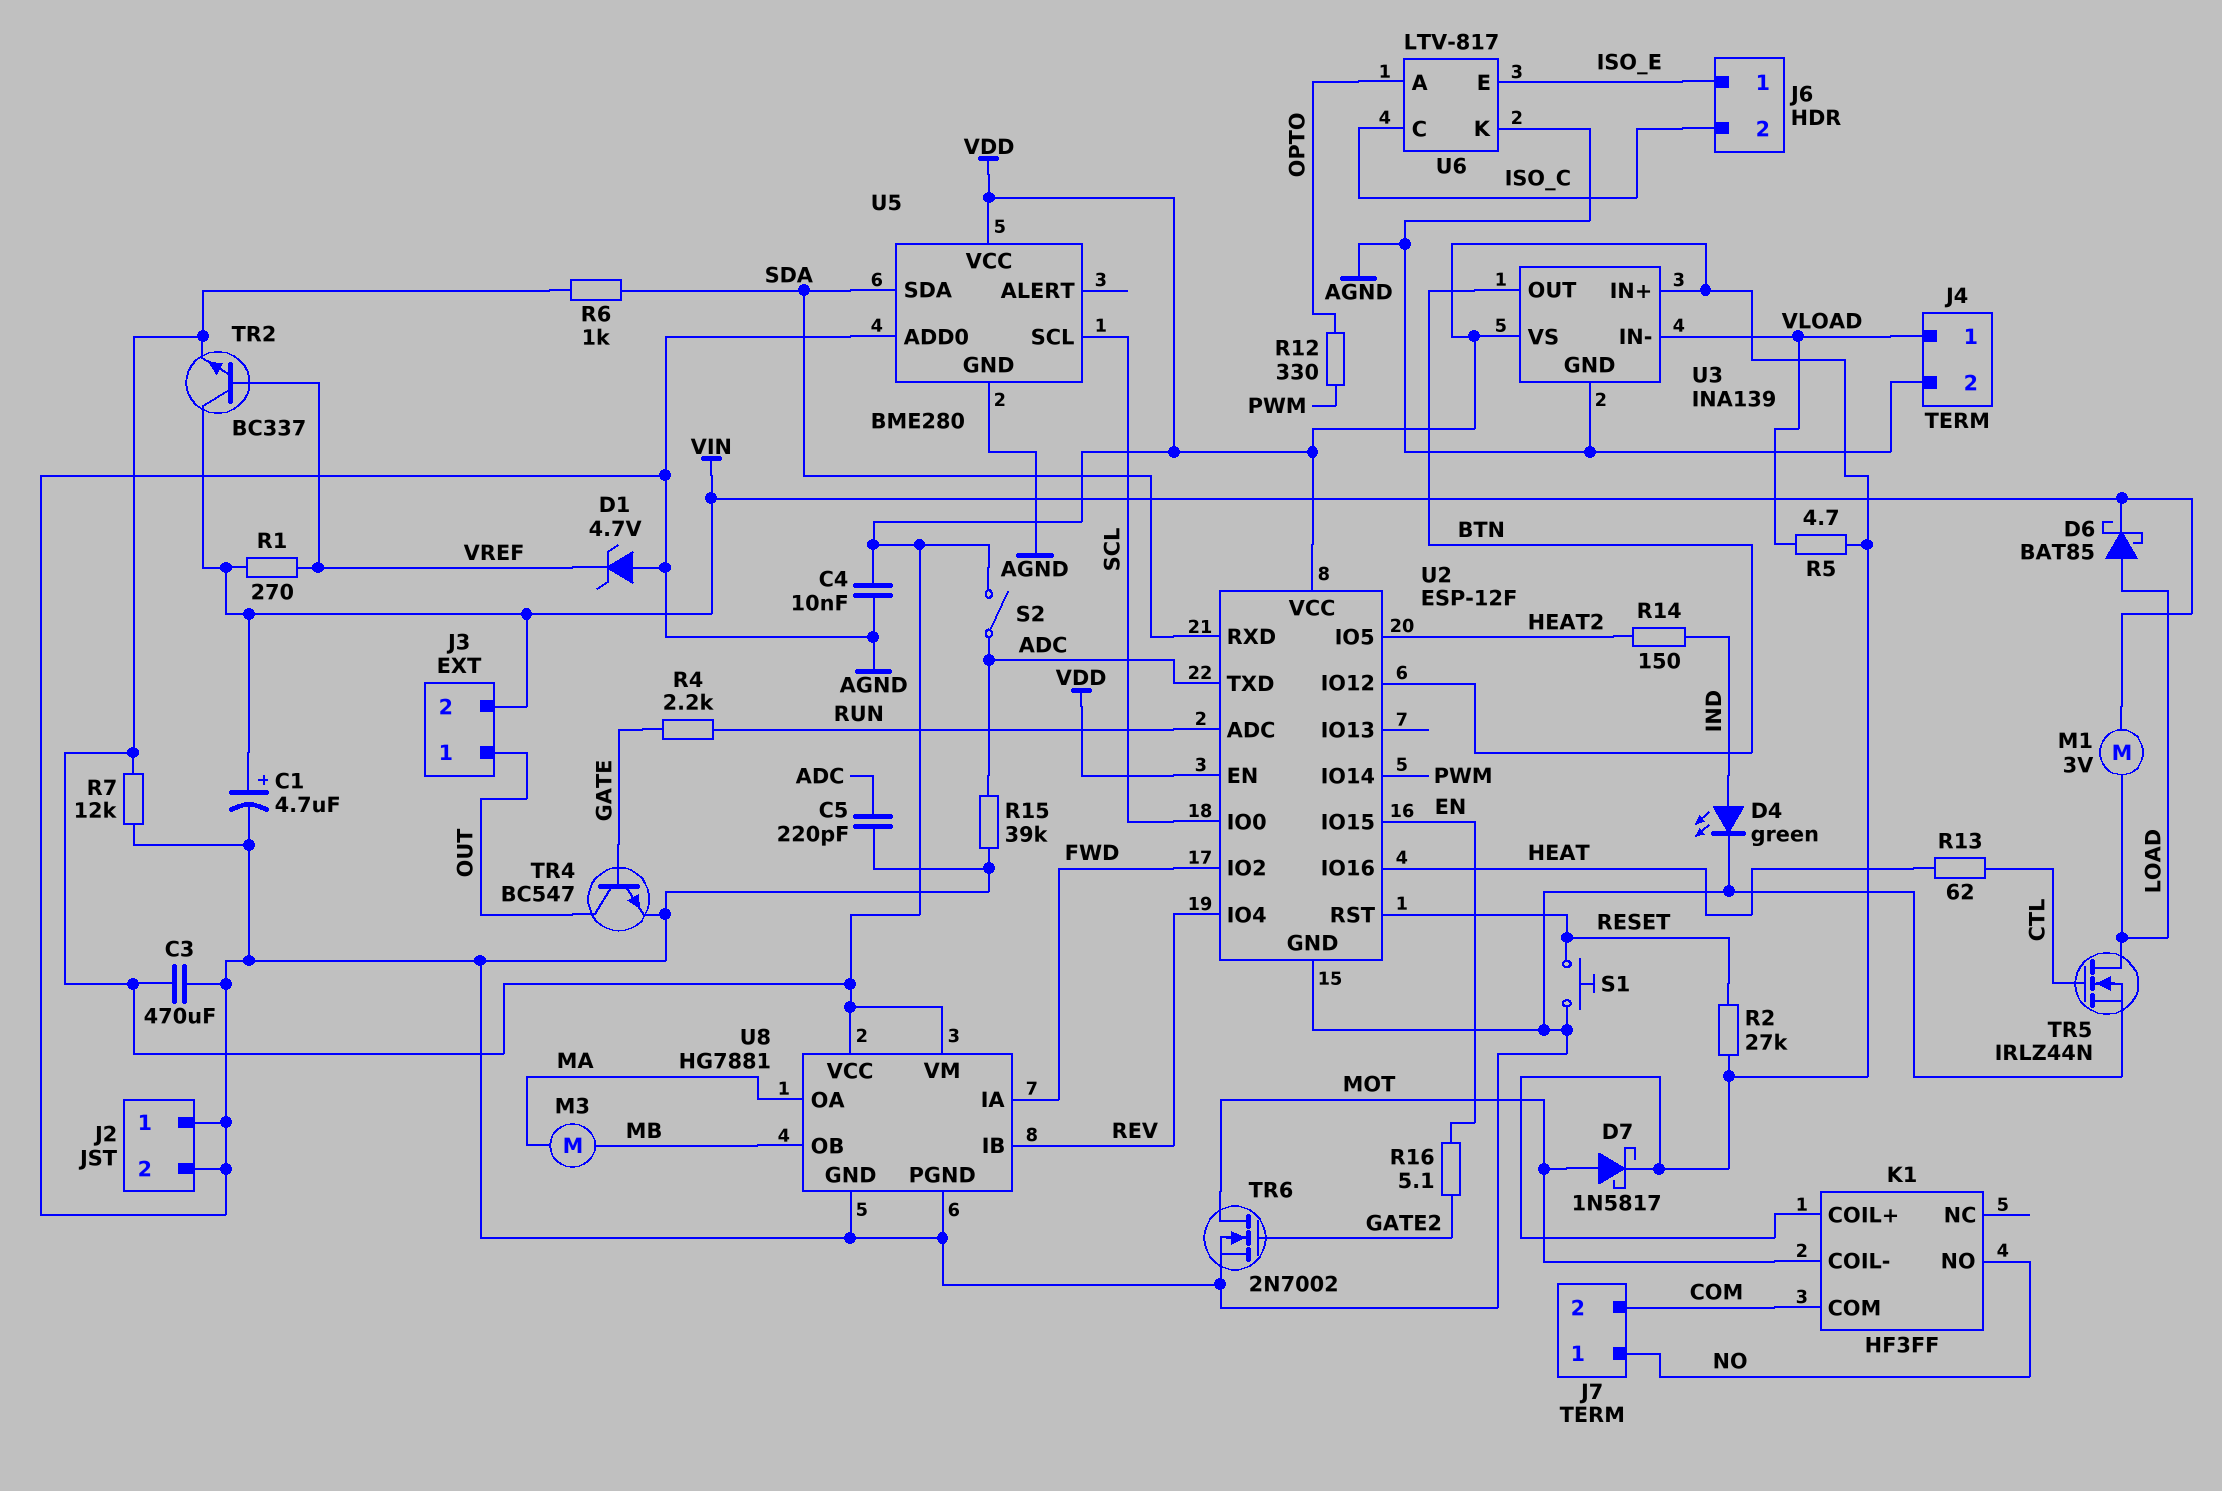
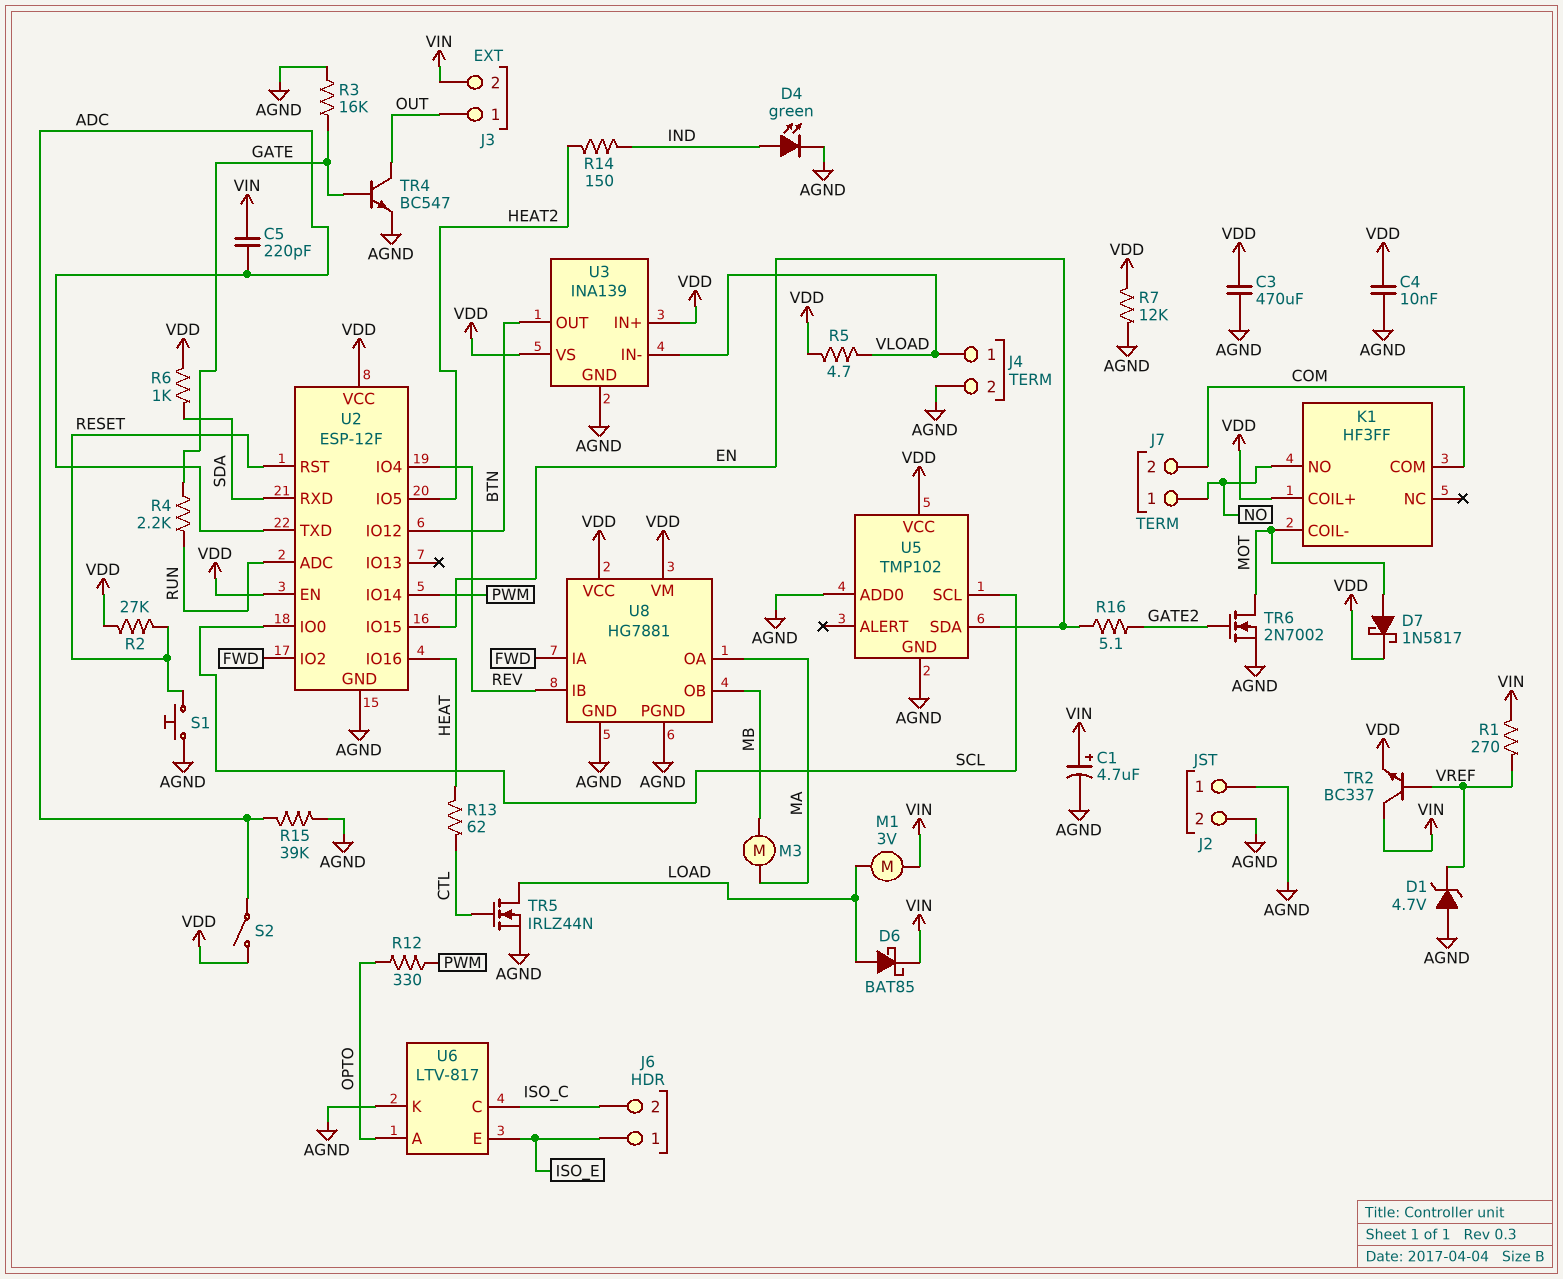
C5: 220pF (ADC, AGND) -> 220pF (ADC, VIN)
R3: none -> 16k (AGND, GATE)
U5: BME280 -> TMP102
U5 pin SDA: SDA -> EN

